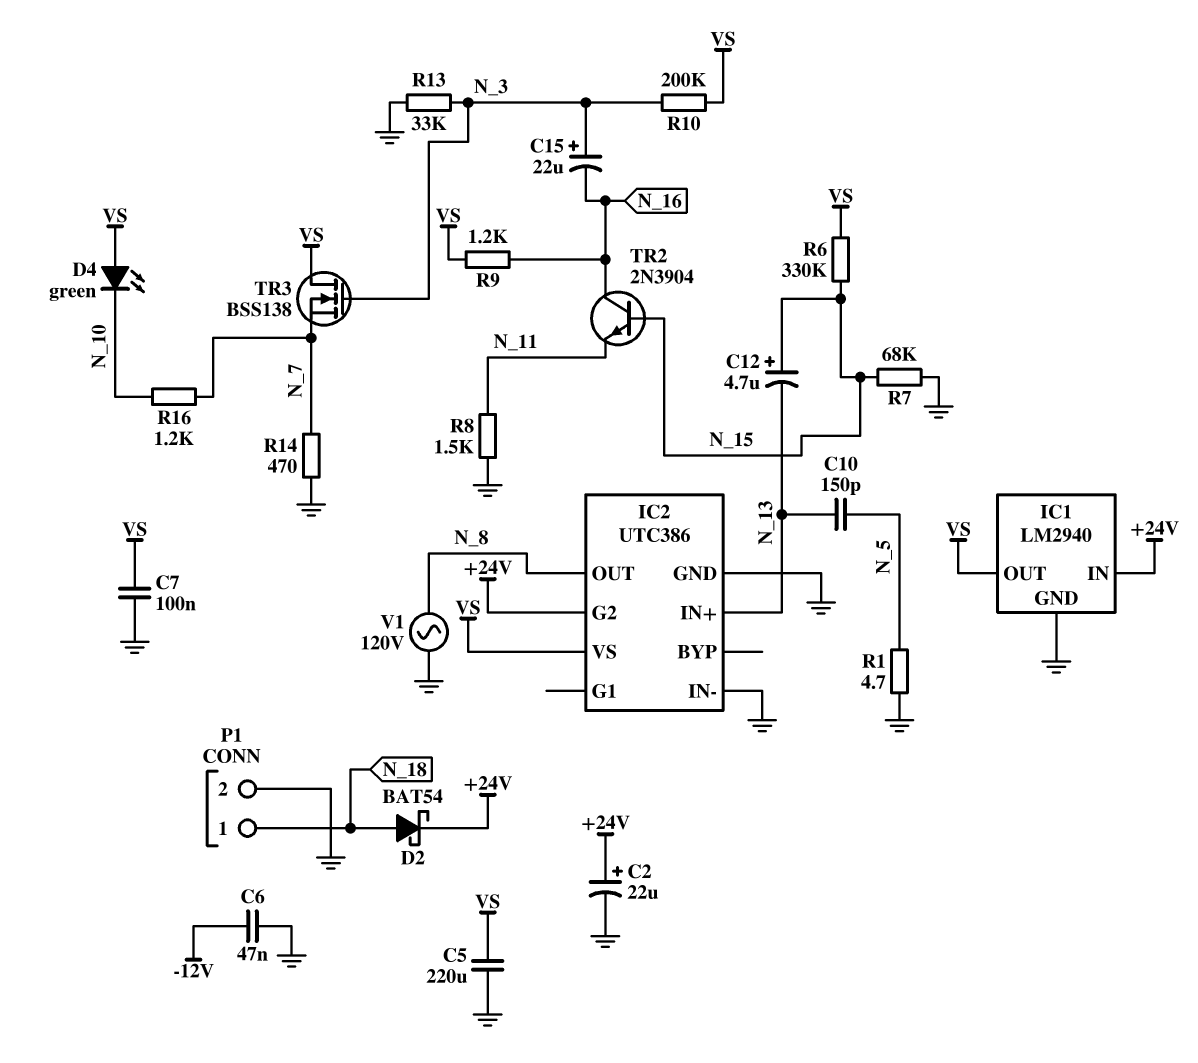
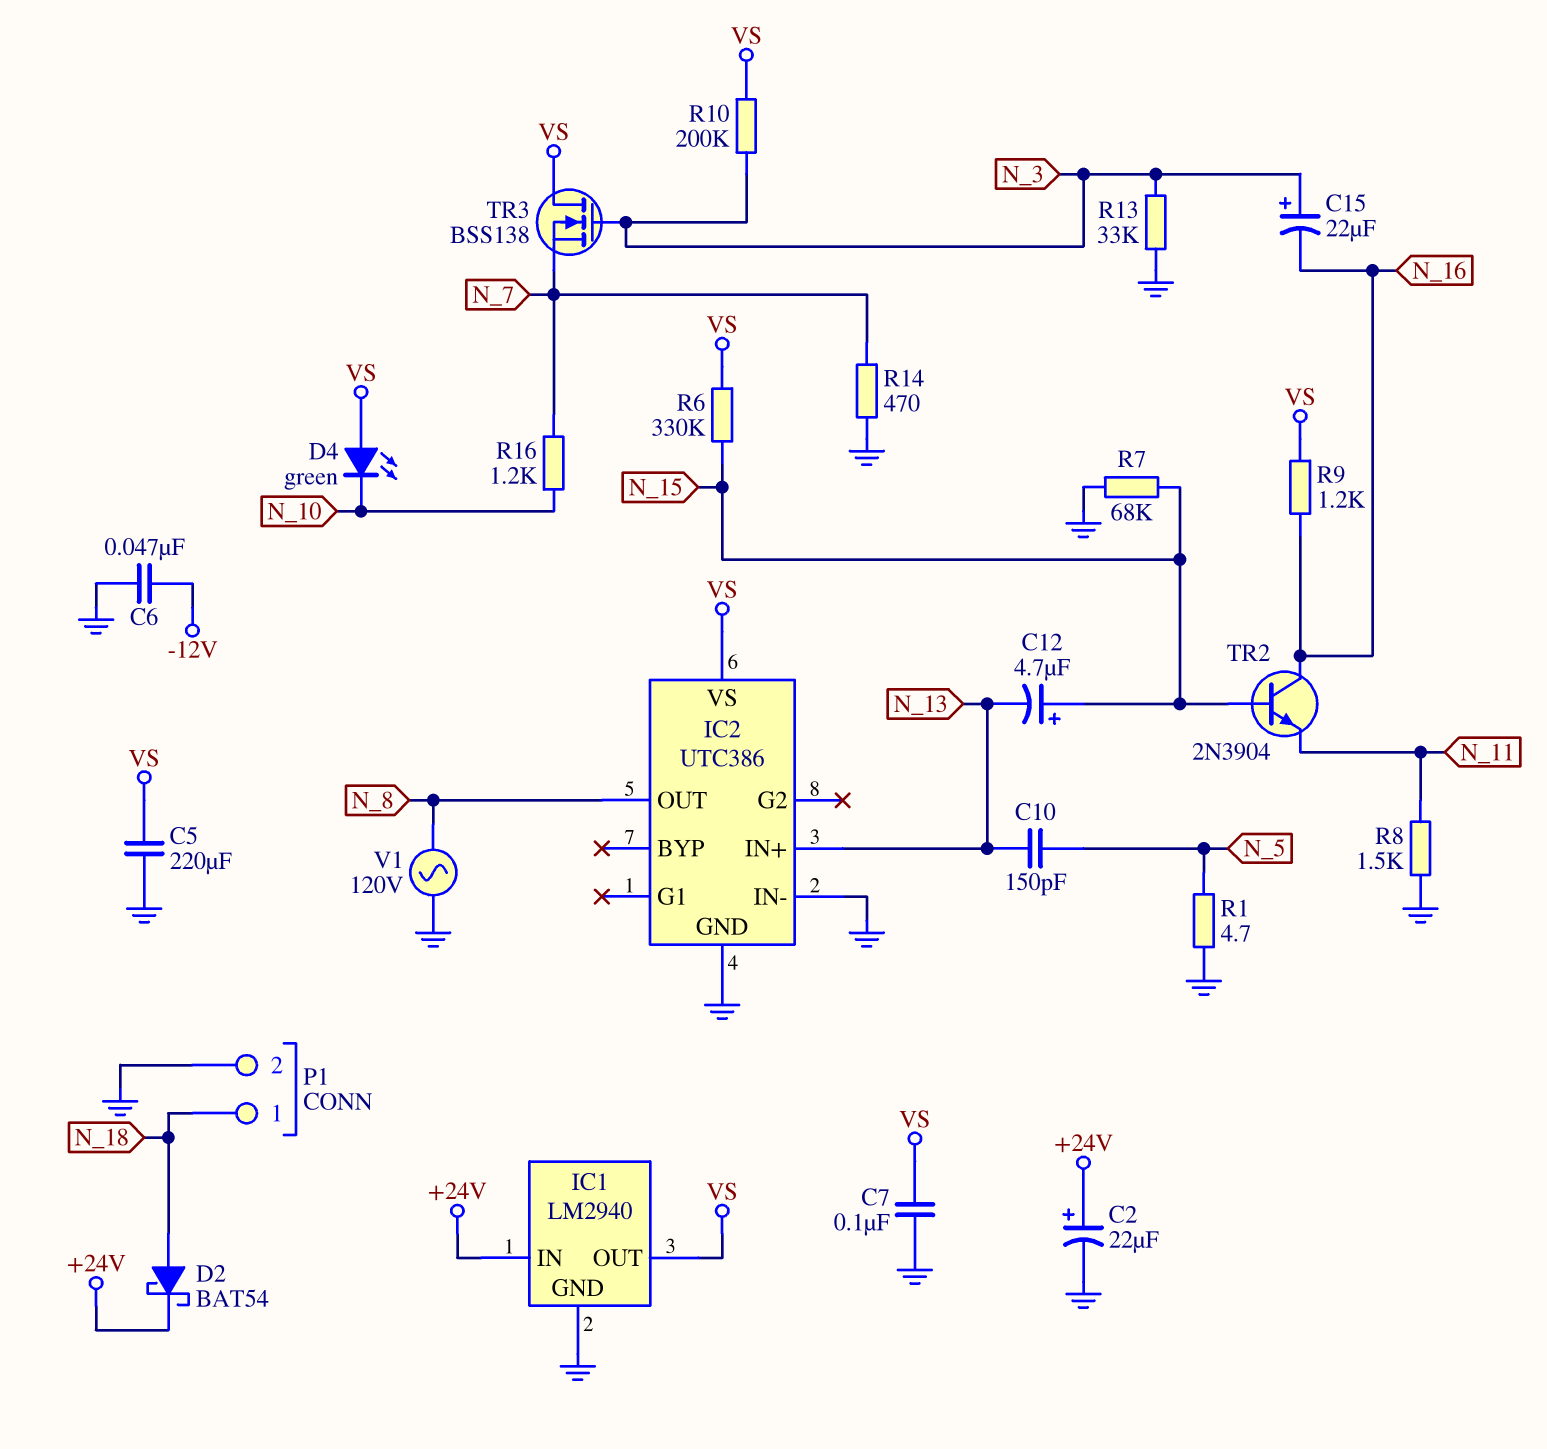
IC2 pin G2: +24V -> none

